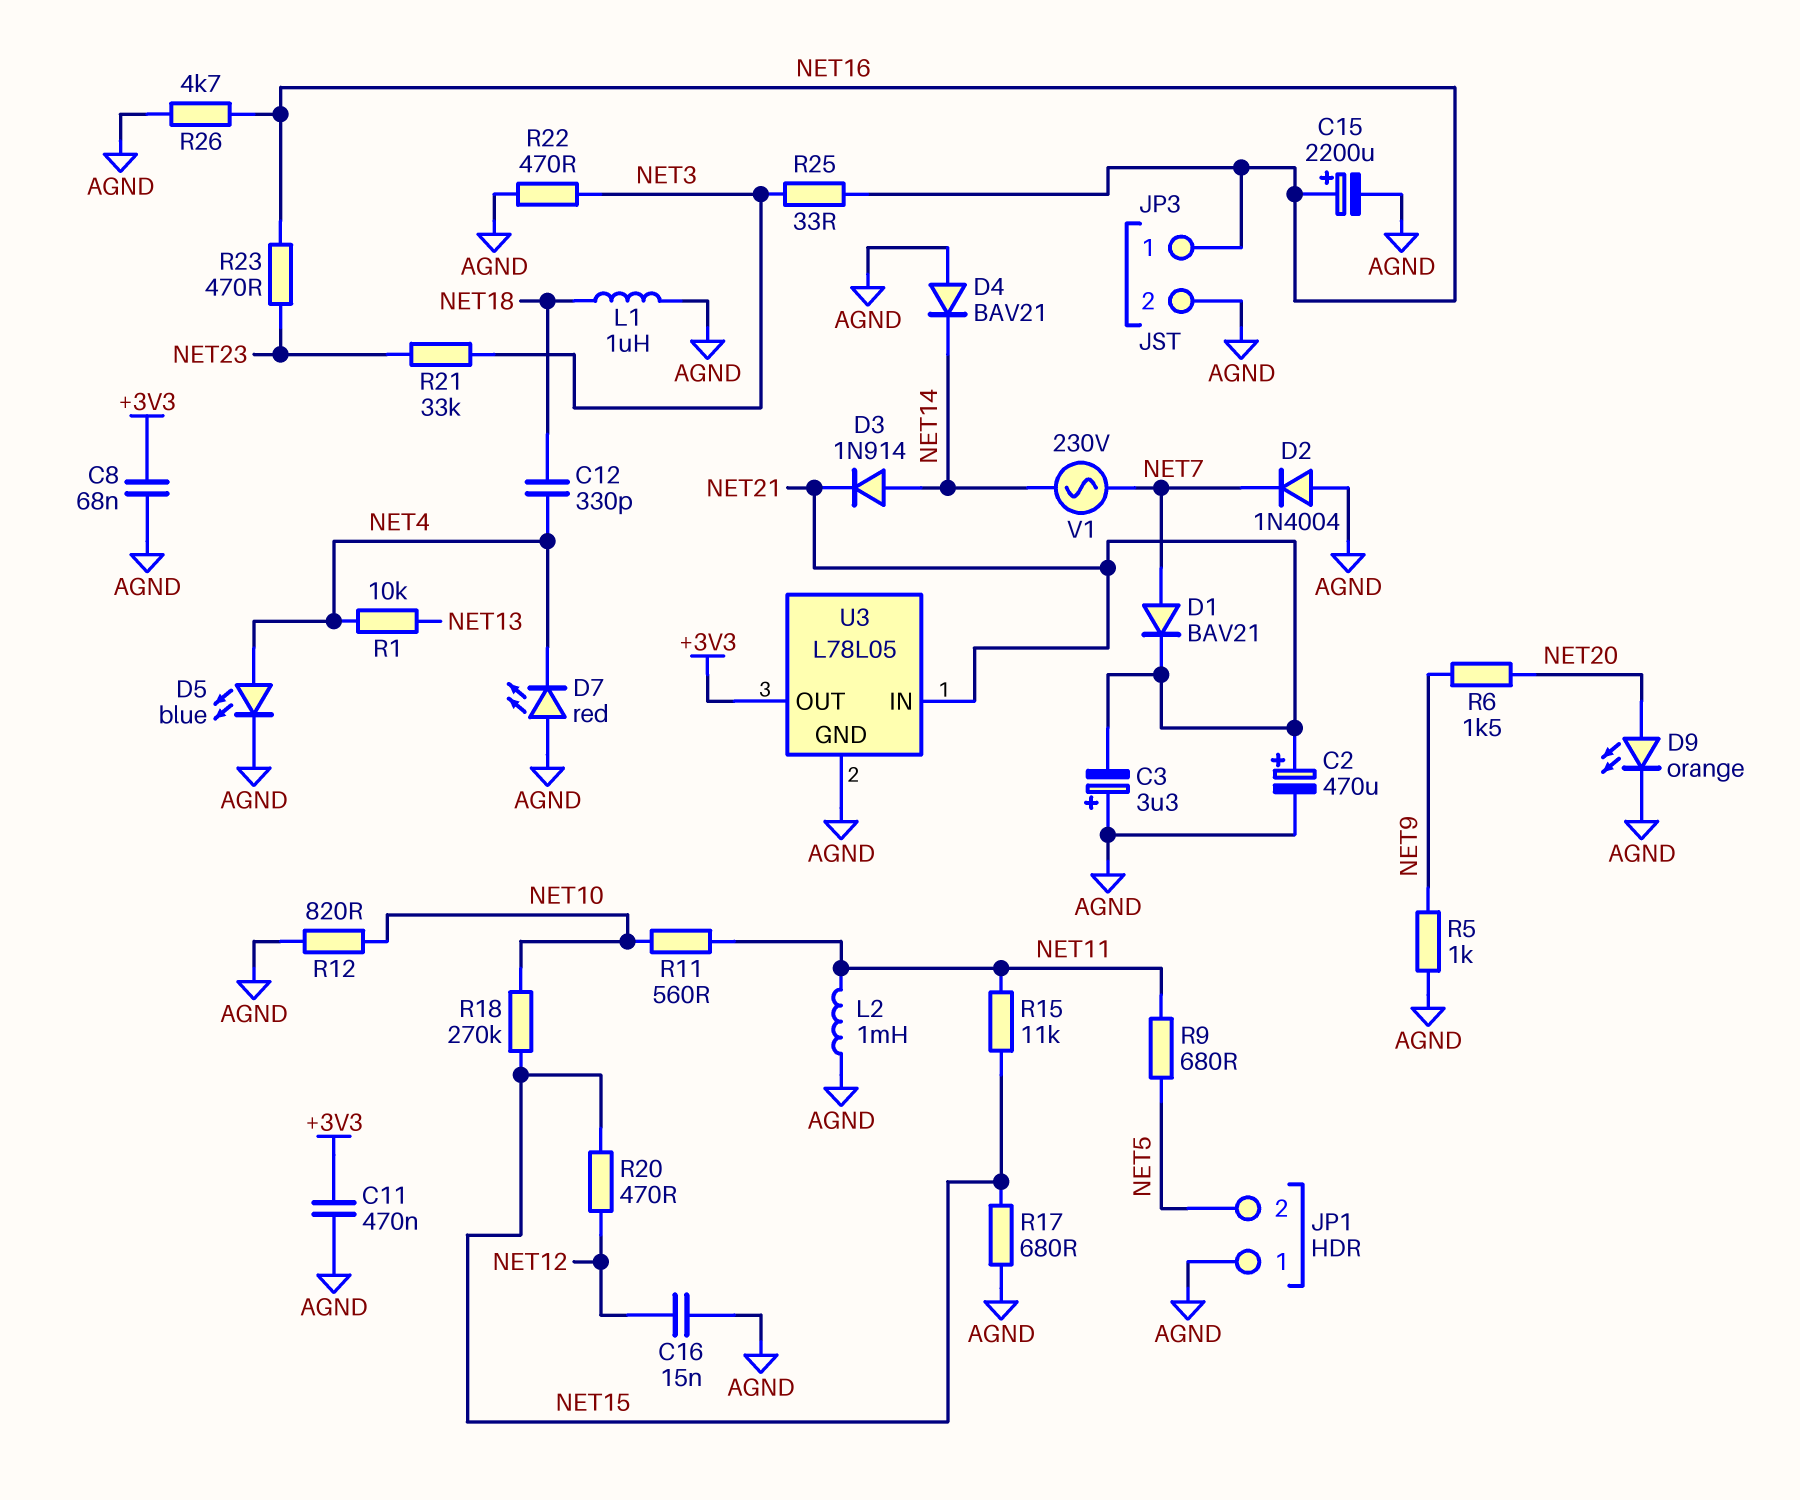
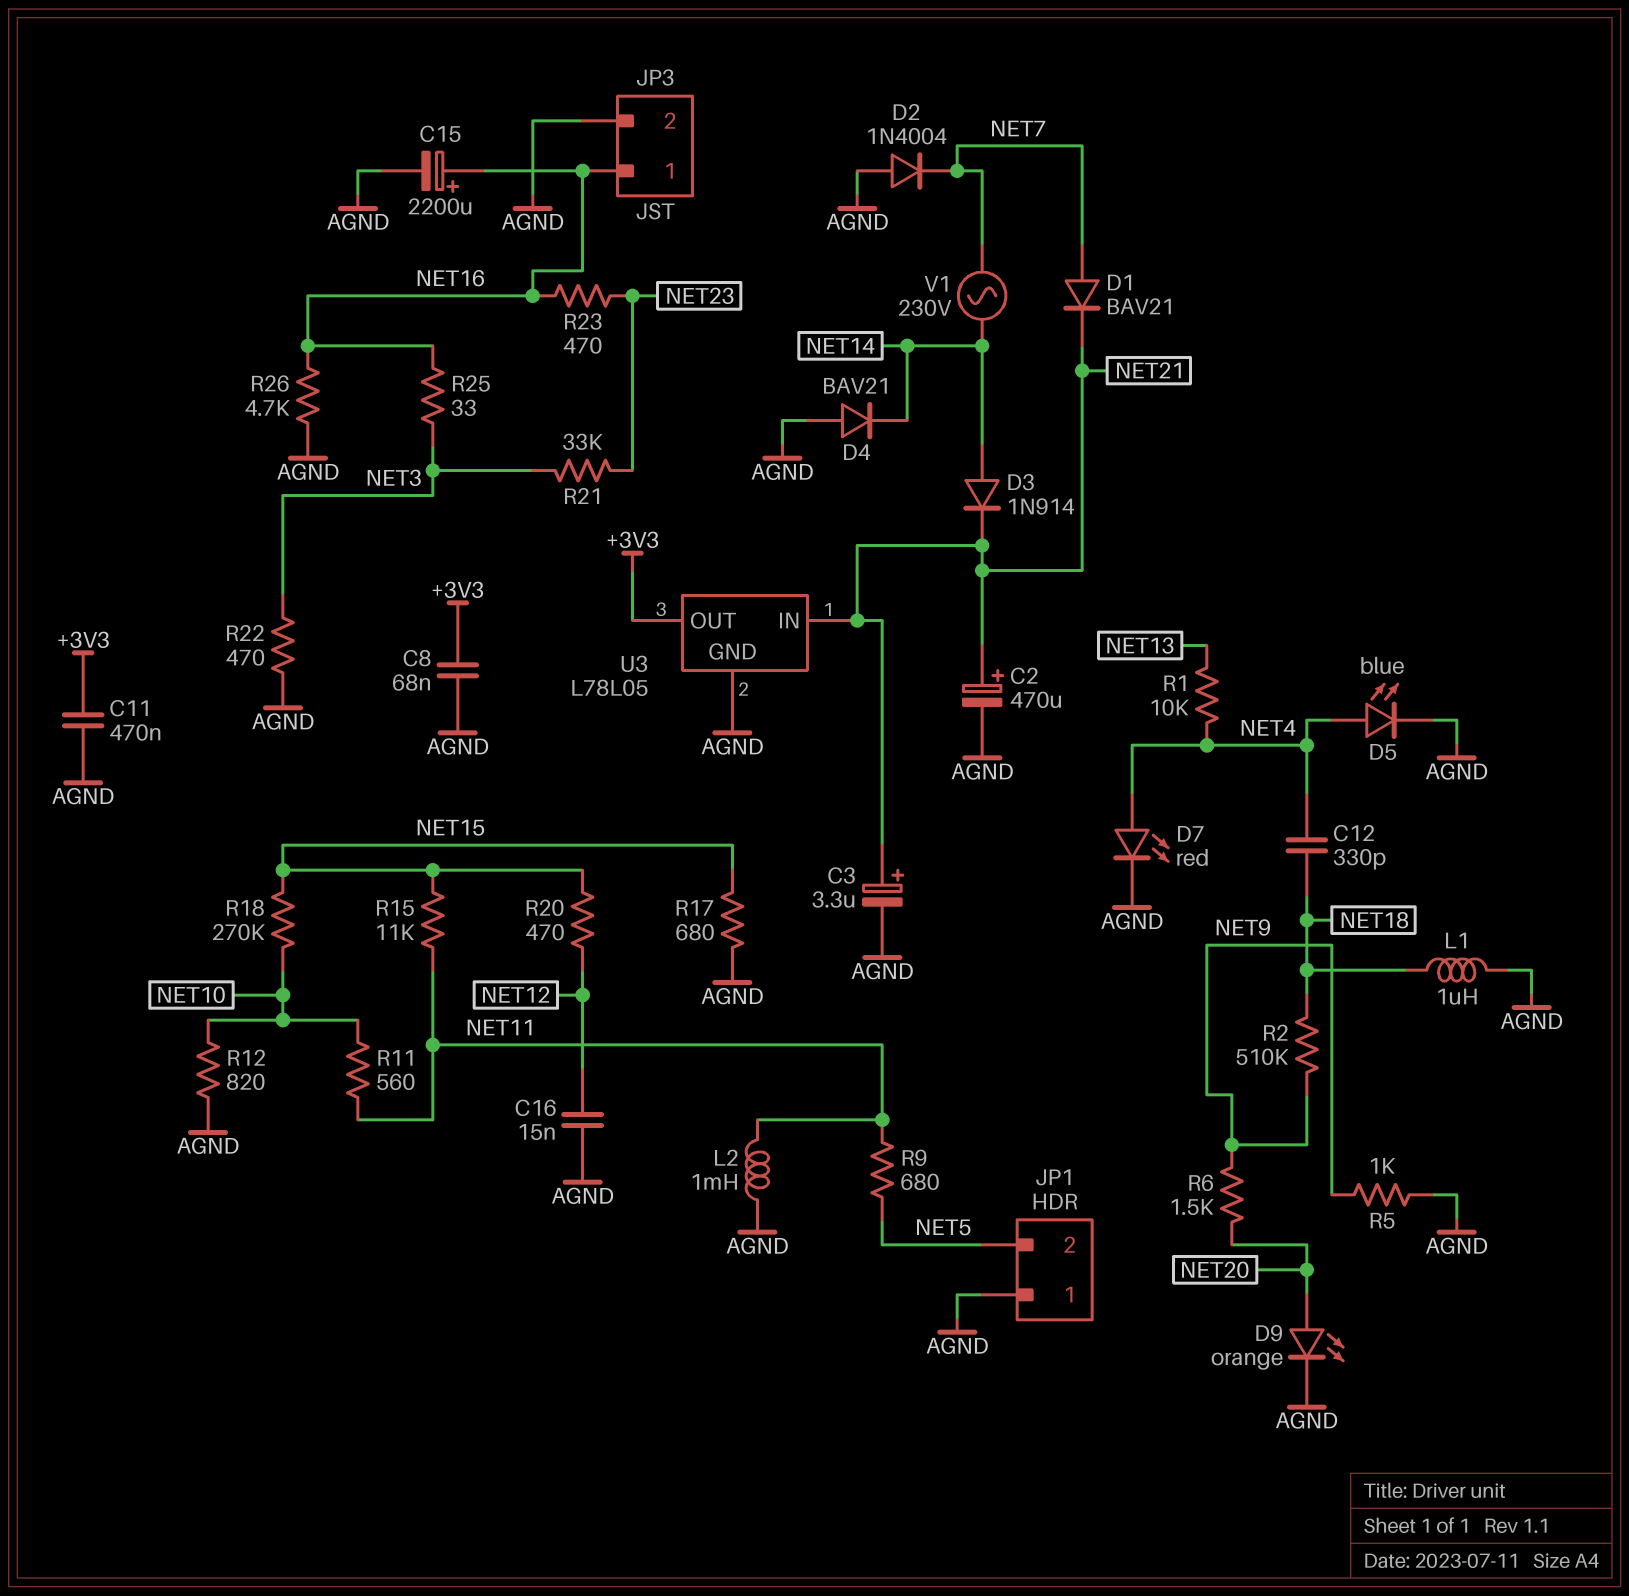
C3: 3.3uF (plus AGND, minus NET21) -> 3.3uF (plus NET21, minus AGND)
D7: LED red (A AGND, K NET4) -> LED red (A NET4, K AGND)
R2: none -> 510k (NET9, NET18)

